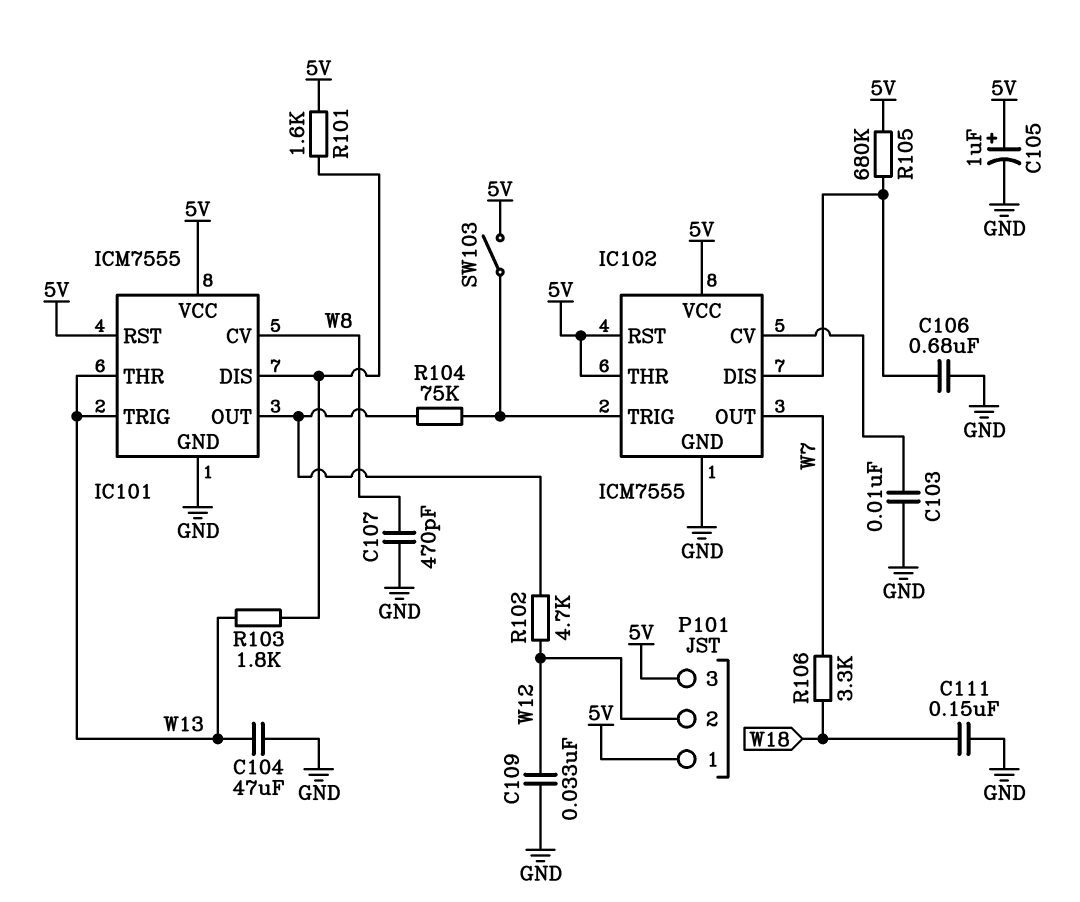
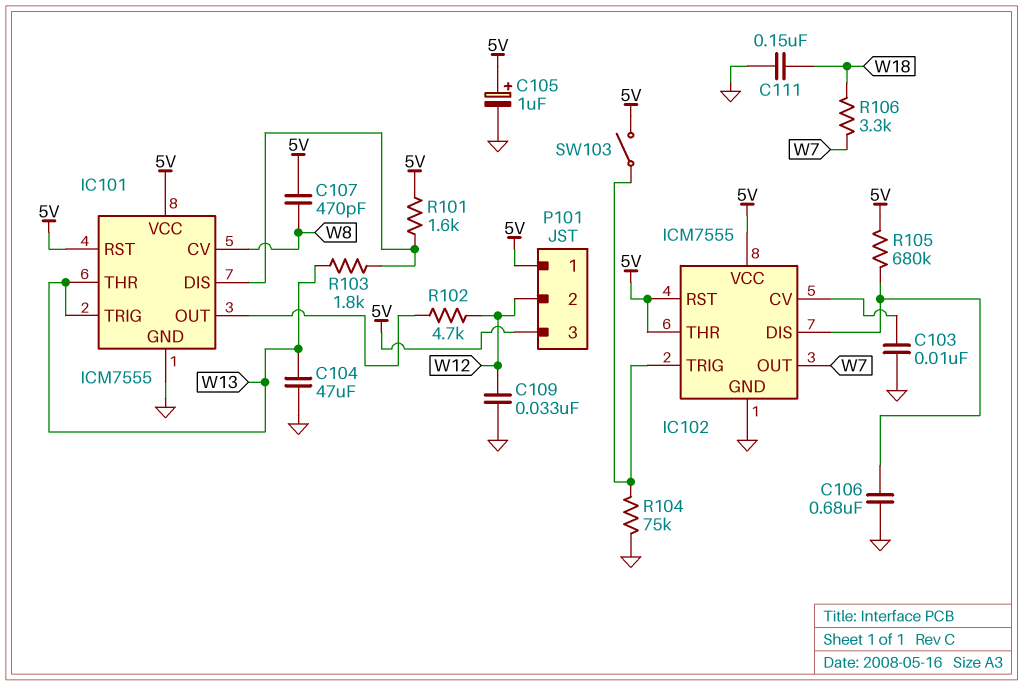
C107: 470pF (GND, W8) -> 470pF (5V, W8)
R104: 75k (IC101/OUT, IC102/TRIG) -> 75k (GND, IC102/TRIG)

